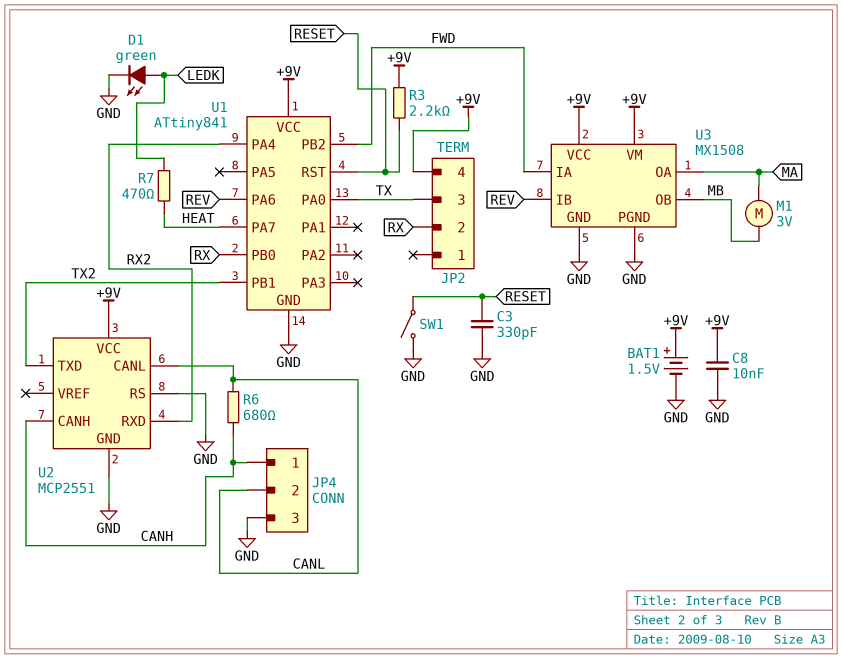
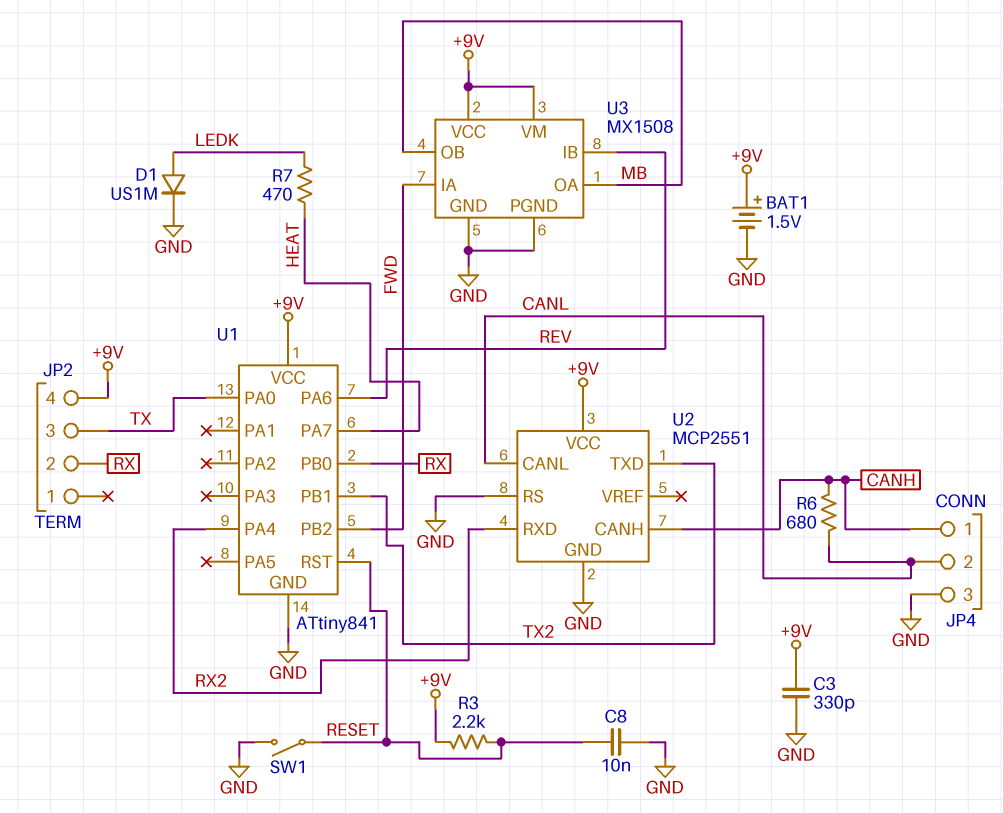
C3: 330pF (GND, RESET) -> 330pF (+9V, GND)
C8: 10nF (+9V, GND) -> 10nF (GND, RESET)
D1: LED green (A LEDK, K GND) -> diode US1M (A LEDK, K GND)
M1: motor 3V (MA, MB) -> none
U3 pin OA: MA -> MB

